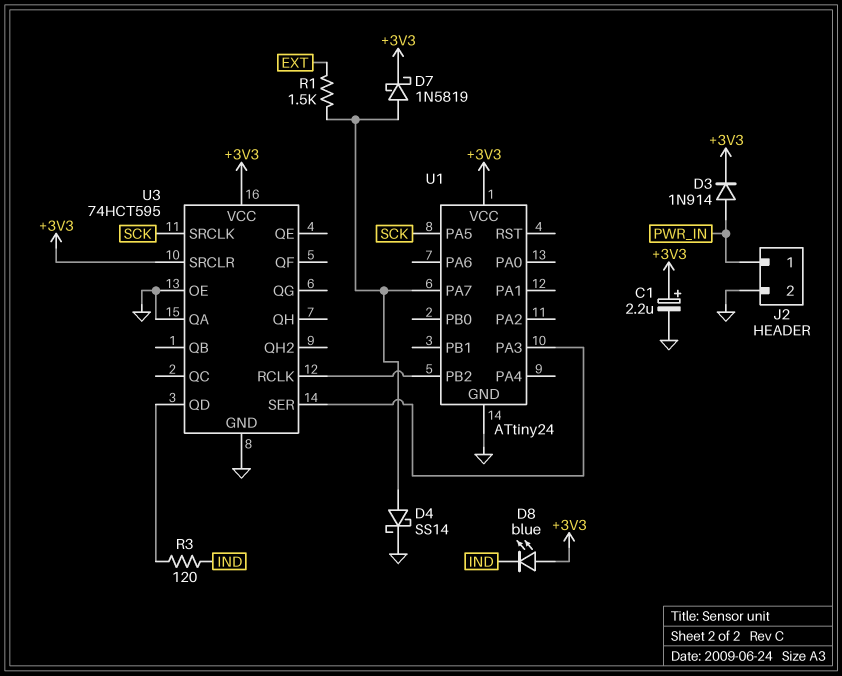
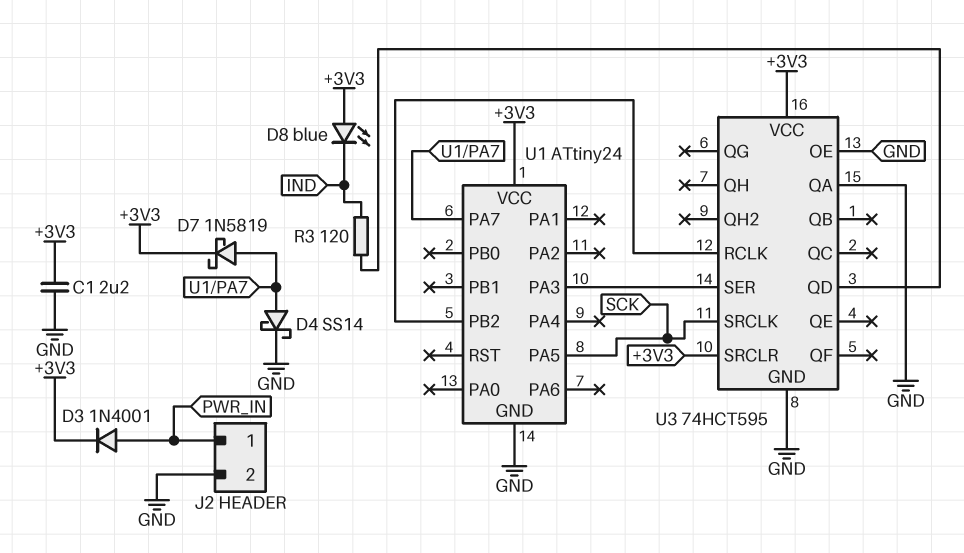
C1: 2.2uF (plus +3V3, minus GND) -> 2.2uF (+3V3, GND)
D3: diode 1N914 (A PWR_IN, K +3V3) -> diode 1N4001 (A PWR_IN, K +3V3)
R1: 1.5k (EXT, U1/PA7) -> none

